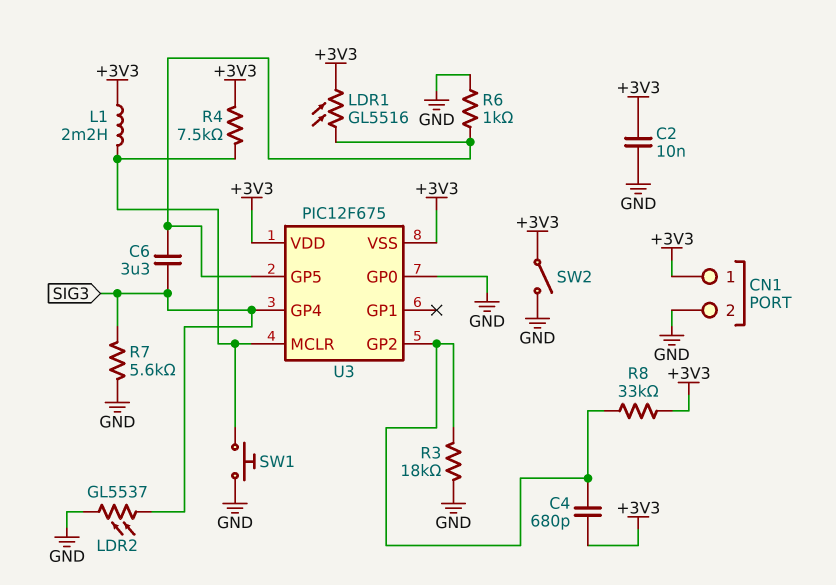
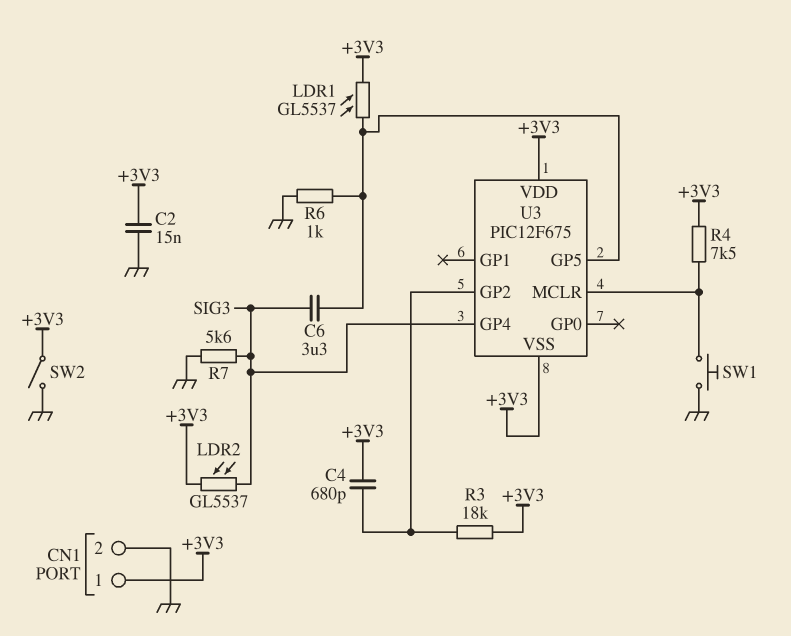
C2: 10nF (+3V3, GND) -> 15nF (+3V3, GND)
L1: 2.2mH (+3V3, U3/MCLR) -> none
LDR1: GL5516 (+3V3, U3/GP5) -> GL5537 (+3V3, U3/GP5)
LDR2: GL5537 (GND, SIG3) -> GL5537 (+3V3, SIG3)
R3: 18k (GND, U3/GP2) -> 18k (+3V3, U3/GP2)
R8: 33k (+3V3, U3/GP2) -> none
U3 pin GP0: GND -> none

